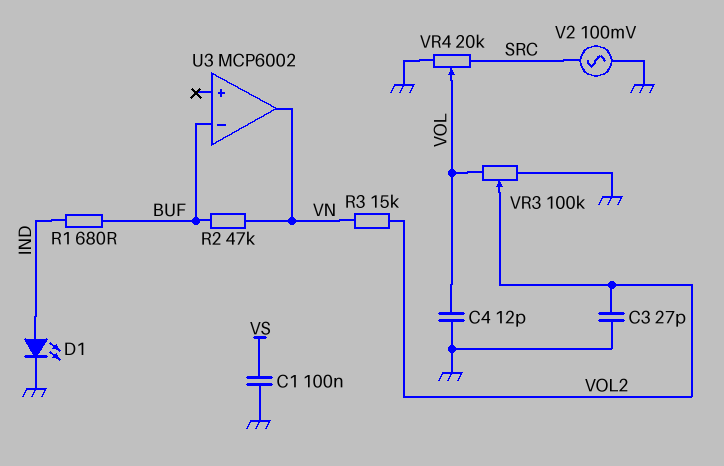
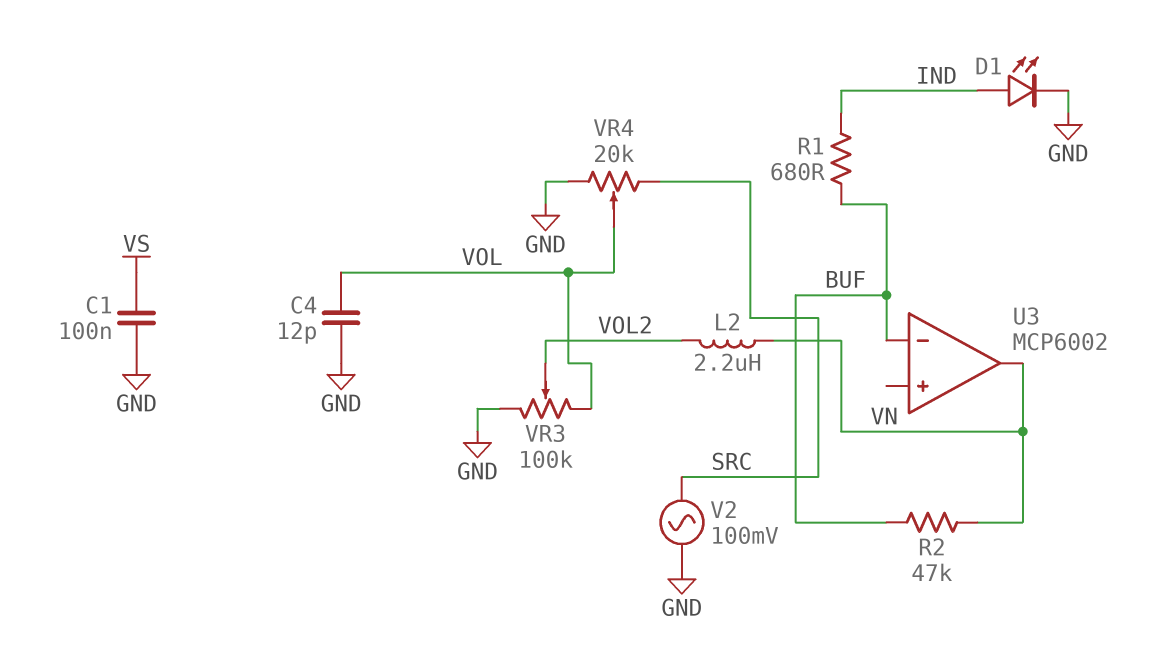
C3: 27pF (GND, VOL2) -> none
L2: none -> 2.2uH (VN, VOL2)
R3: 15k (VN, VOL2) -> none

